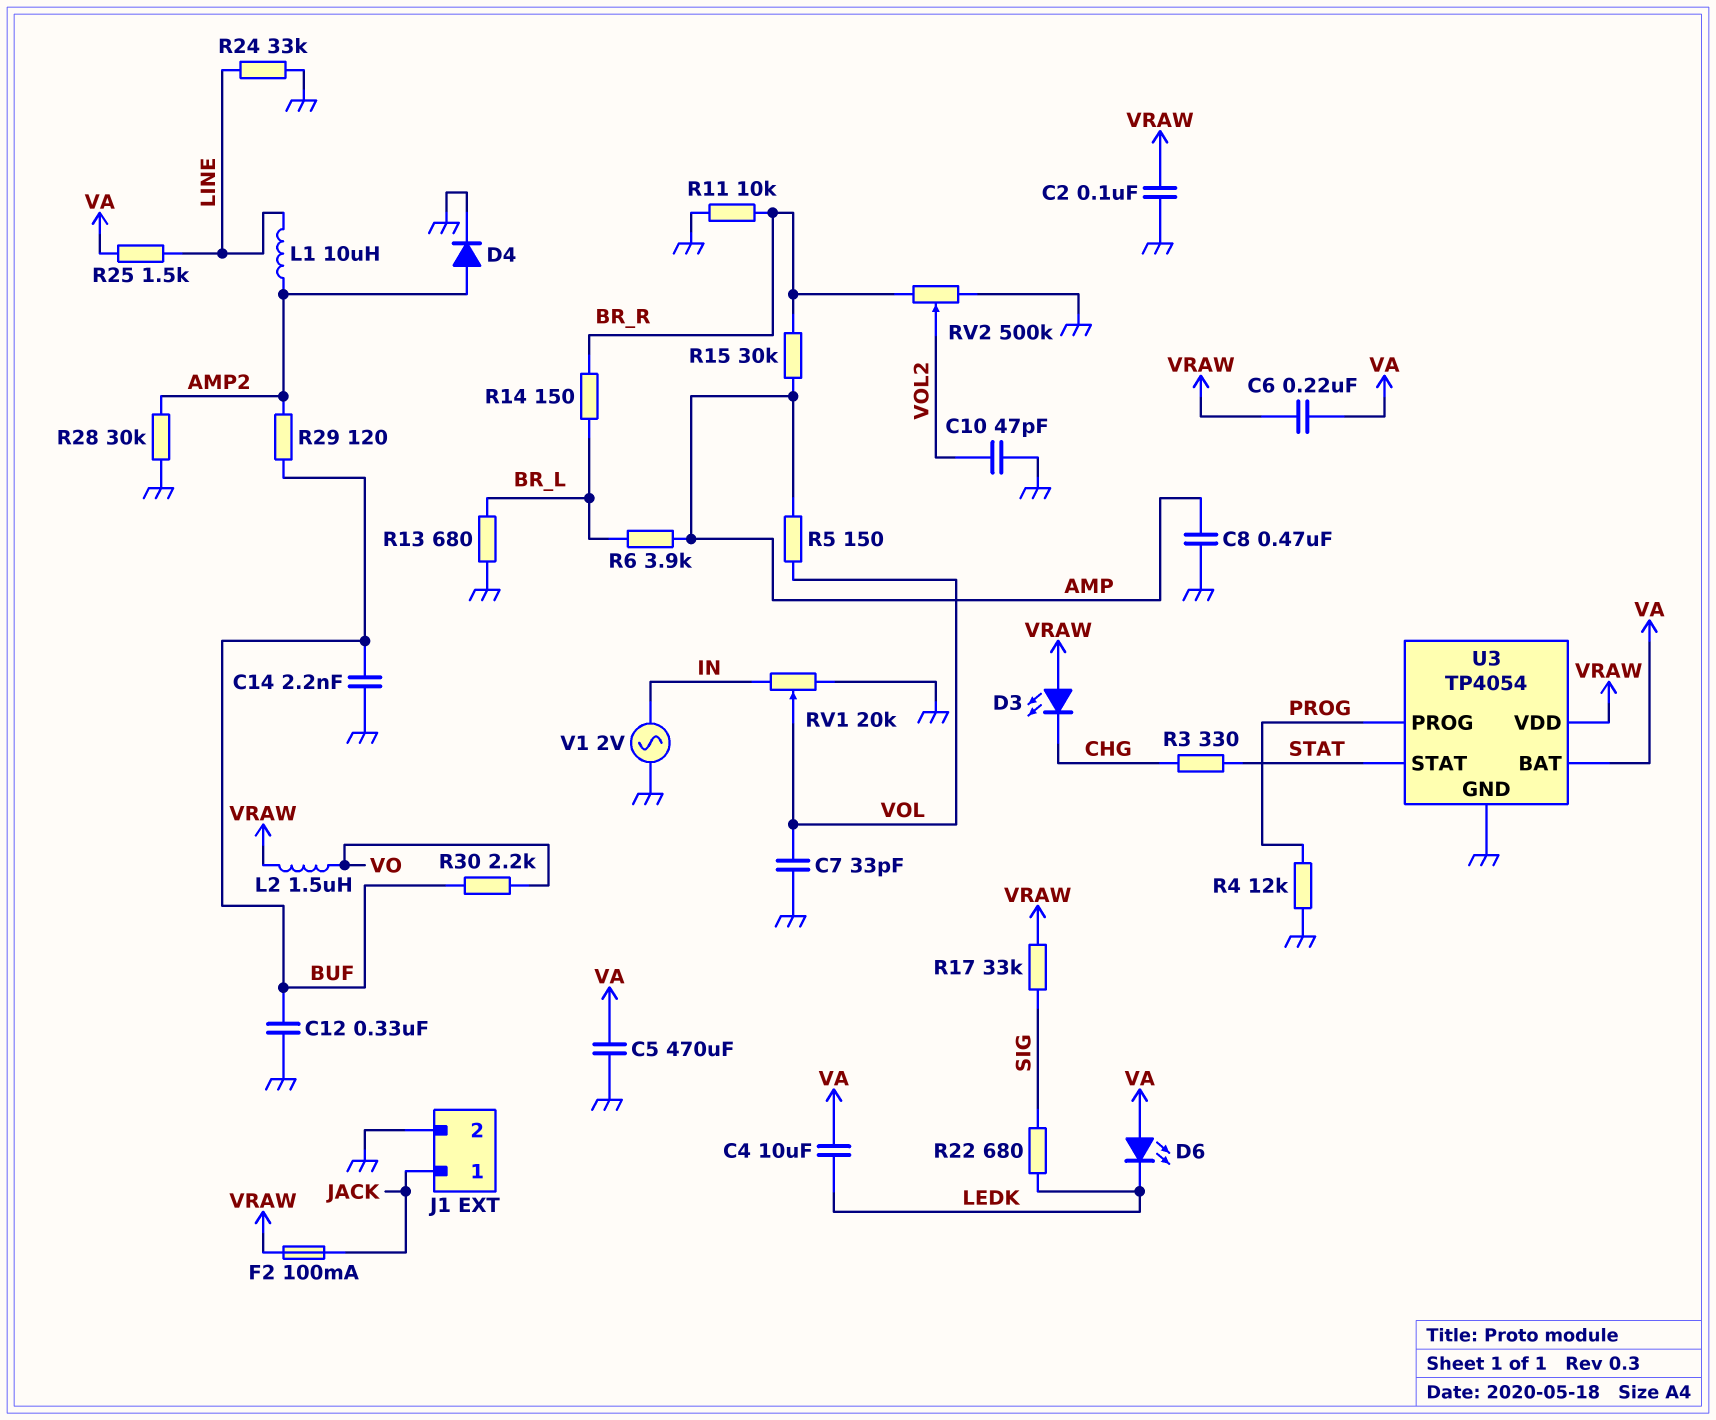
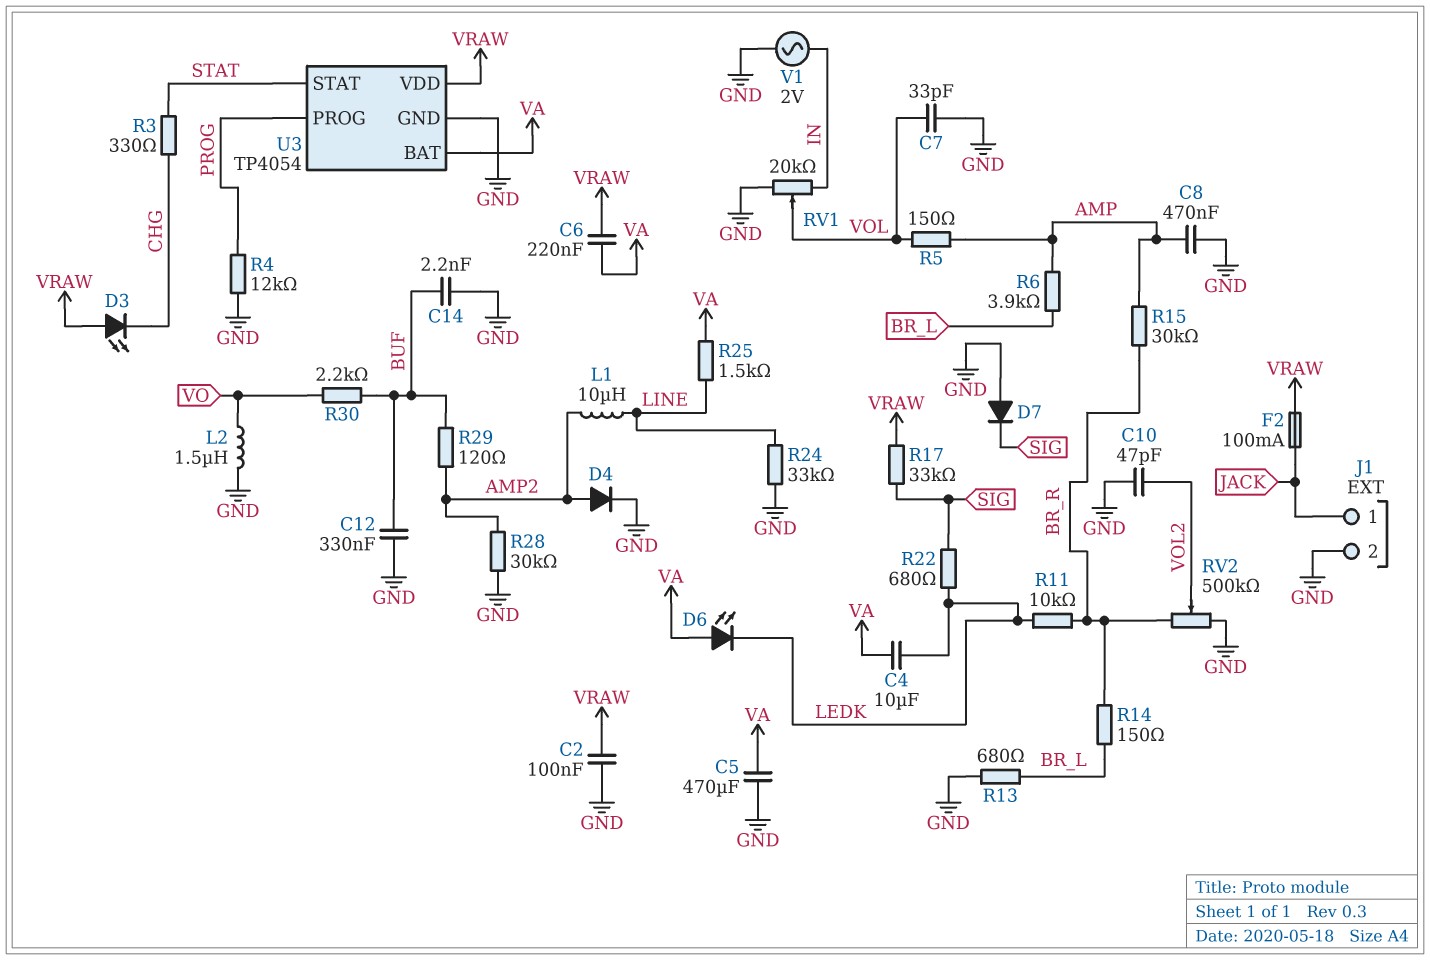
D7: none -> diode (A GND, K SIG)
L2: 1.5uH (VO, VRAW) -> 1.5uH (GND, VO)
R11: 10k (BR_R, GND) -> 10k (BR_R, LEDK)

